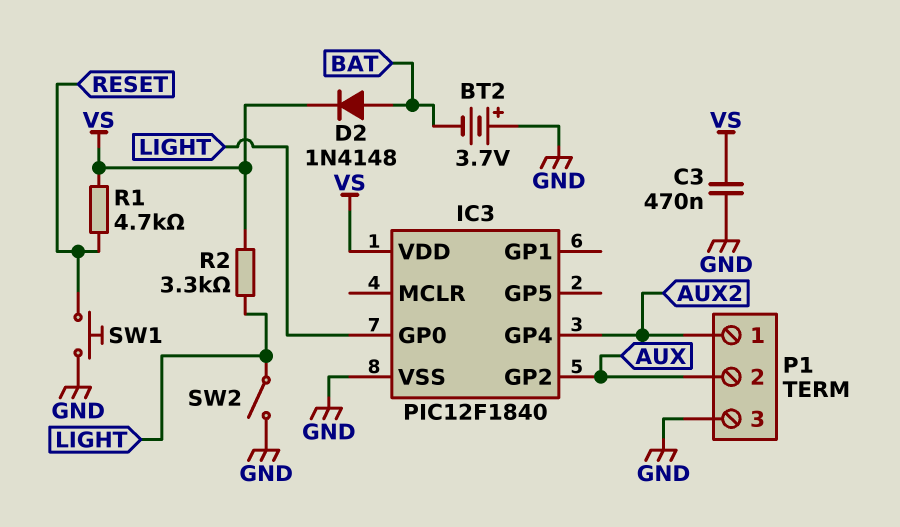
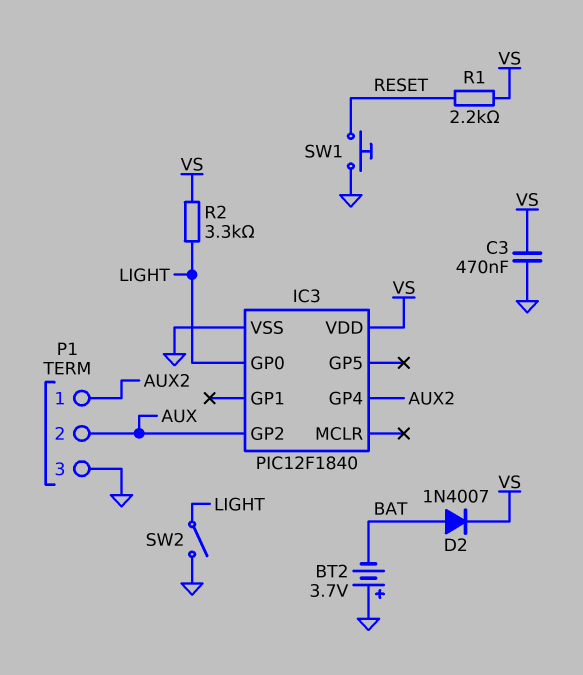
D2: diode 1N4148 (A BAT, K VS) -> diode 1N4007 (A BAT, K VS)
R1: 4.7k (RESET, VS) -> 2.2k (RESET, VS)

